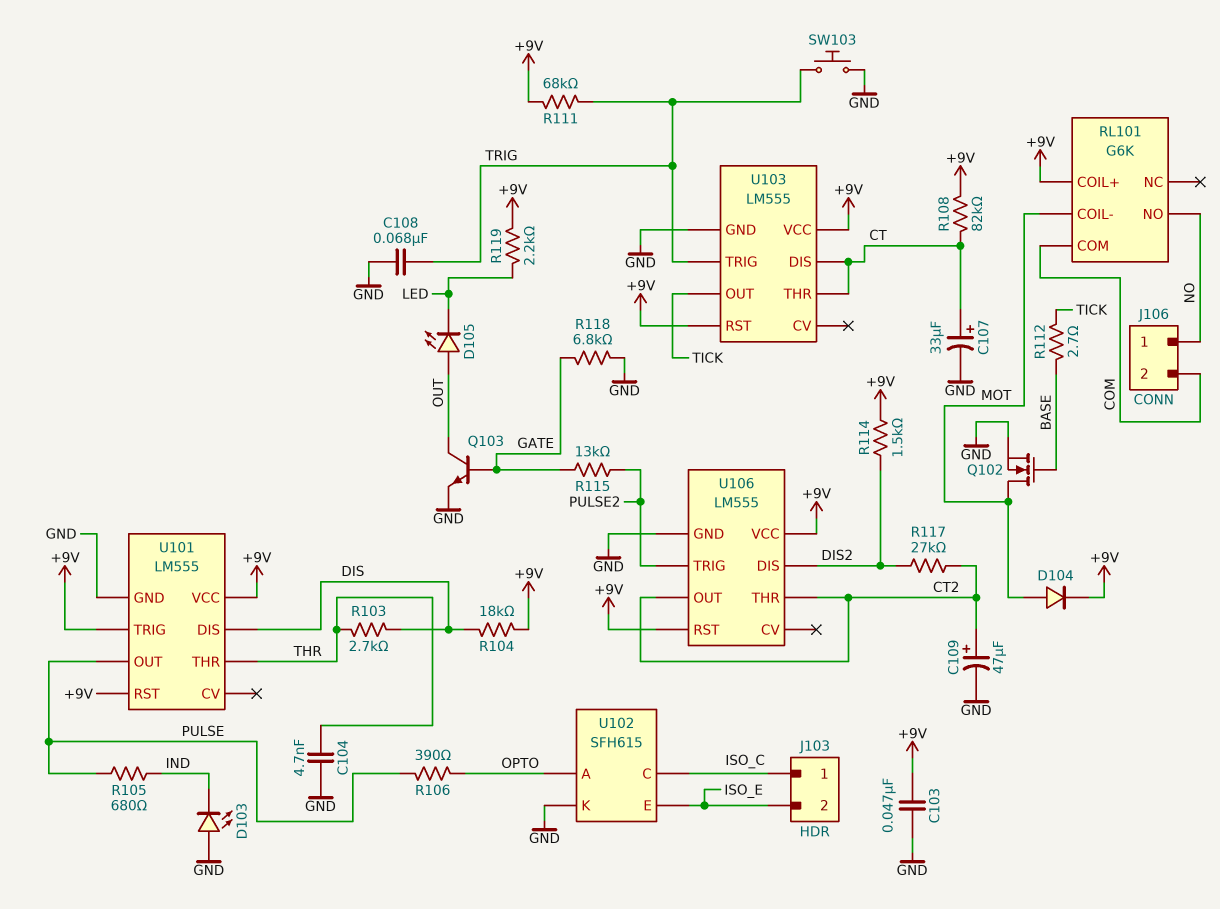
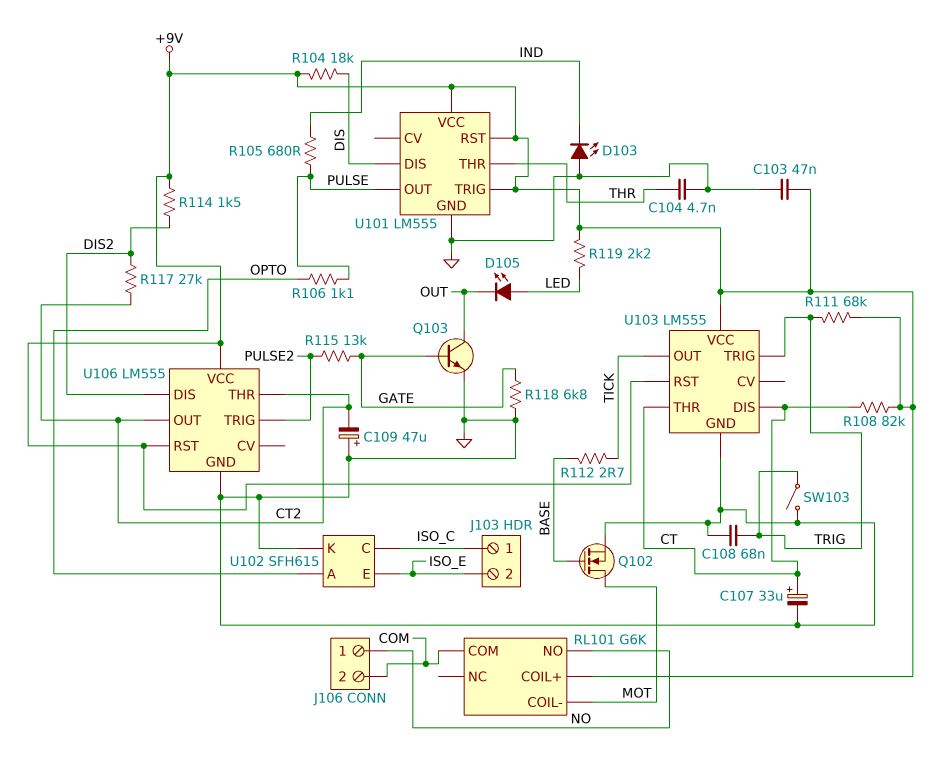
C109: 47uF (plus CT2, minus GND) -> 47uF (plus GND, minus CT2)
D104: diode (A MOT, K +9V) -> none
D105: LED (A OUT, K LED) -> LED (A LED, K OUT)
R103: 2.7k (DIS, THR) -> none
R106: 390 (OPTO, PULSE) -> 1.1k (OPTO, PULSE)
SW103: button (GND, TRIG) -> switch (GND, TRIG)

